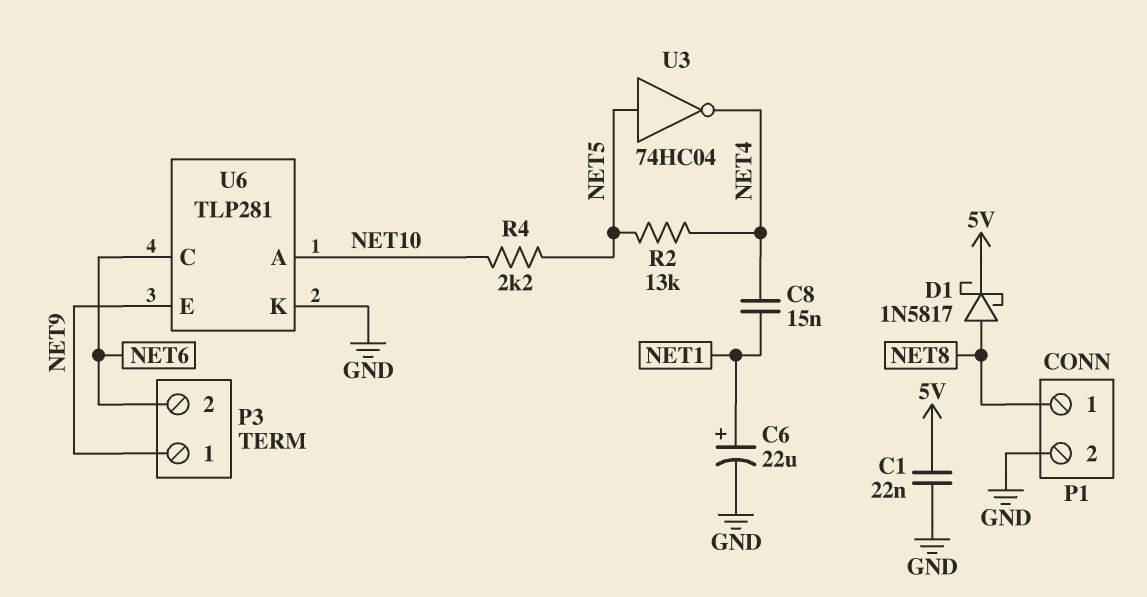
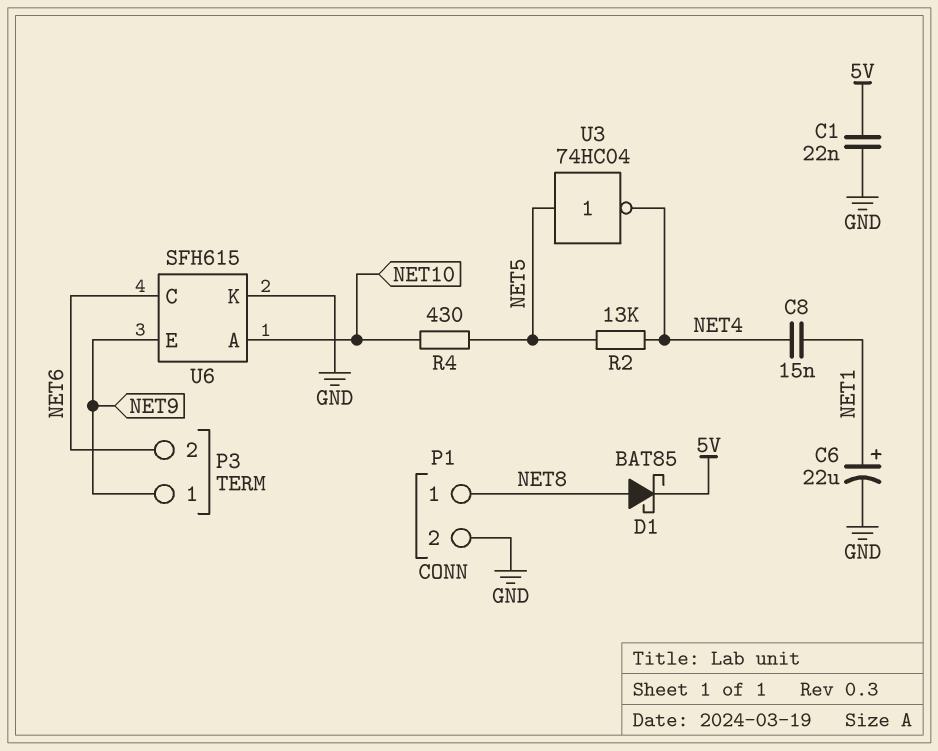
D1: schottky 1N5817 (A NET8, K 5V) -> schottky BAT85 (A NET8, K 5V)
R4: 2.2k (NET5, NET10) -> 430 (NET5, NET10)
U6: TLP281 -> SFH615

